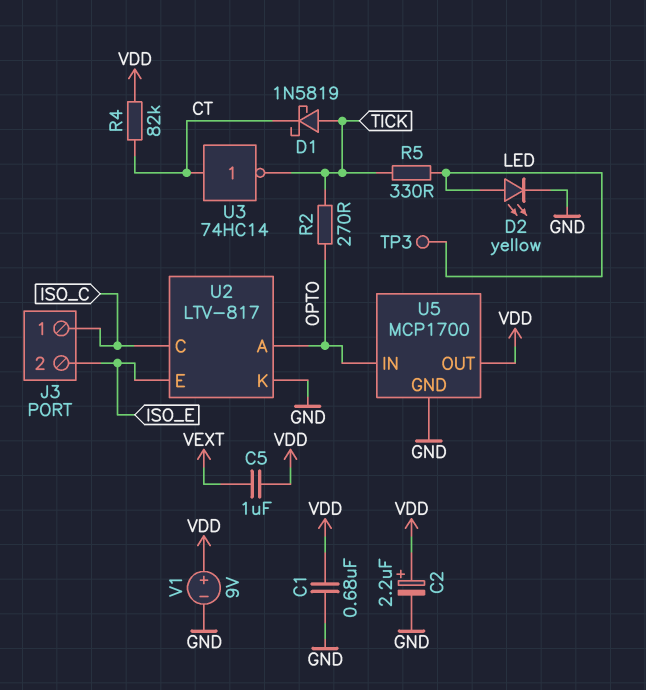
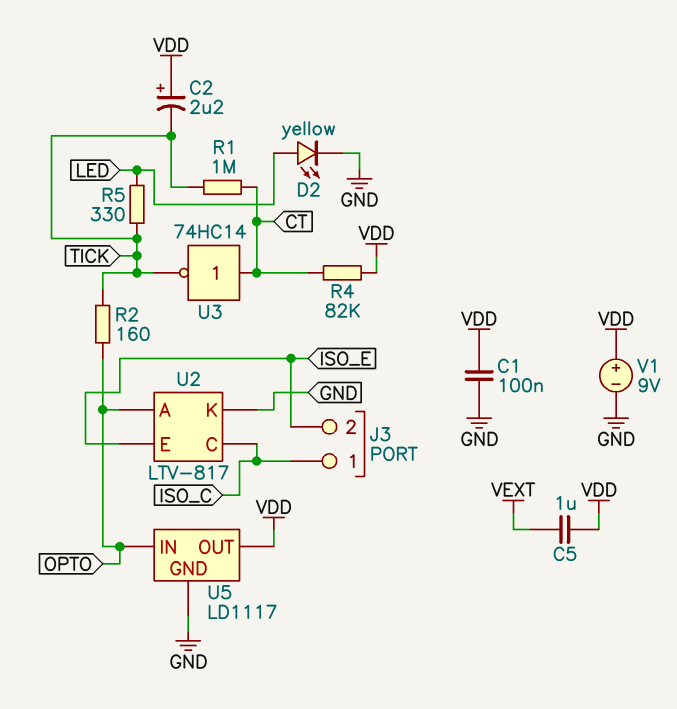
C1: 680nF (GND, VDD) -> 100nF (GND, VDD)
C2: 2.2uF (plus VDD, minus GND) -> 2.2uF (plus VDD, minus TICK)
D1: schottky 1N5819 (A TICK, K CT) -> none
R1: none -> 1M (CT, TICK)
R2: 270 (OPTO, TICK) -> 160 (OPTO, TICK)
TP3: test point (LED) -> none
U5: MCP1700 -> LD1117

